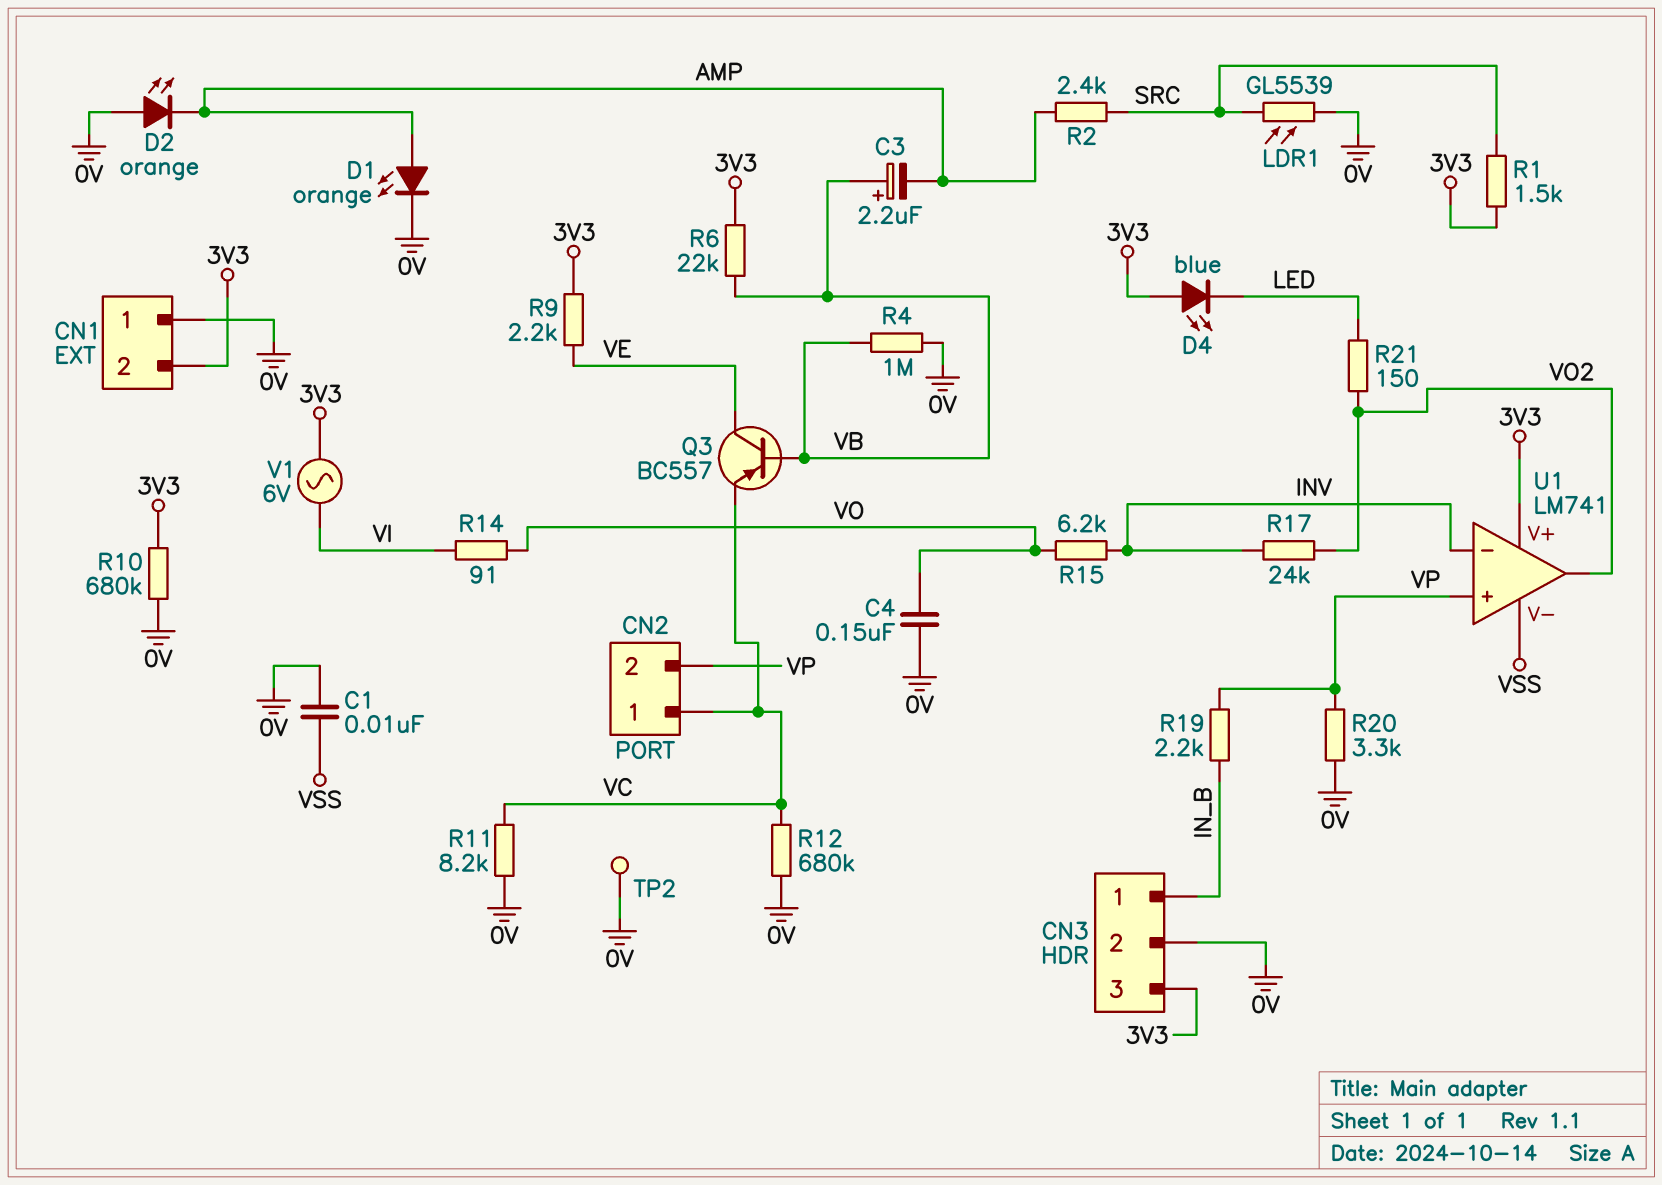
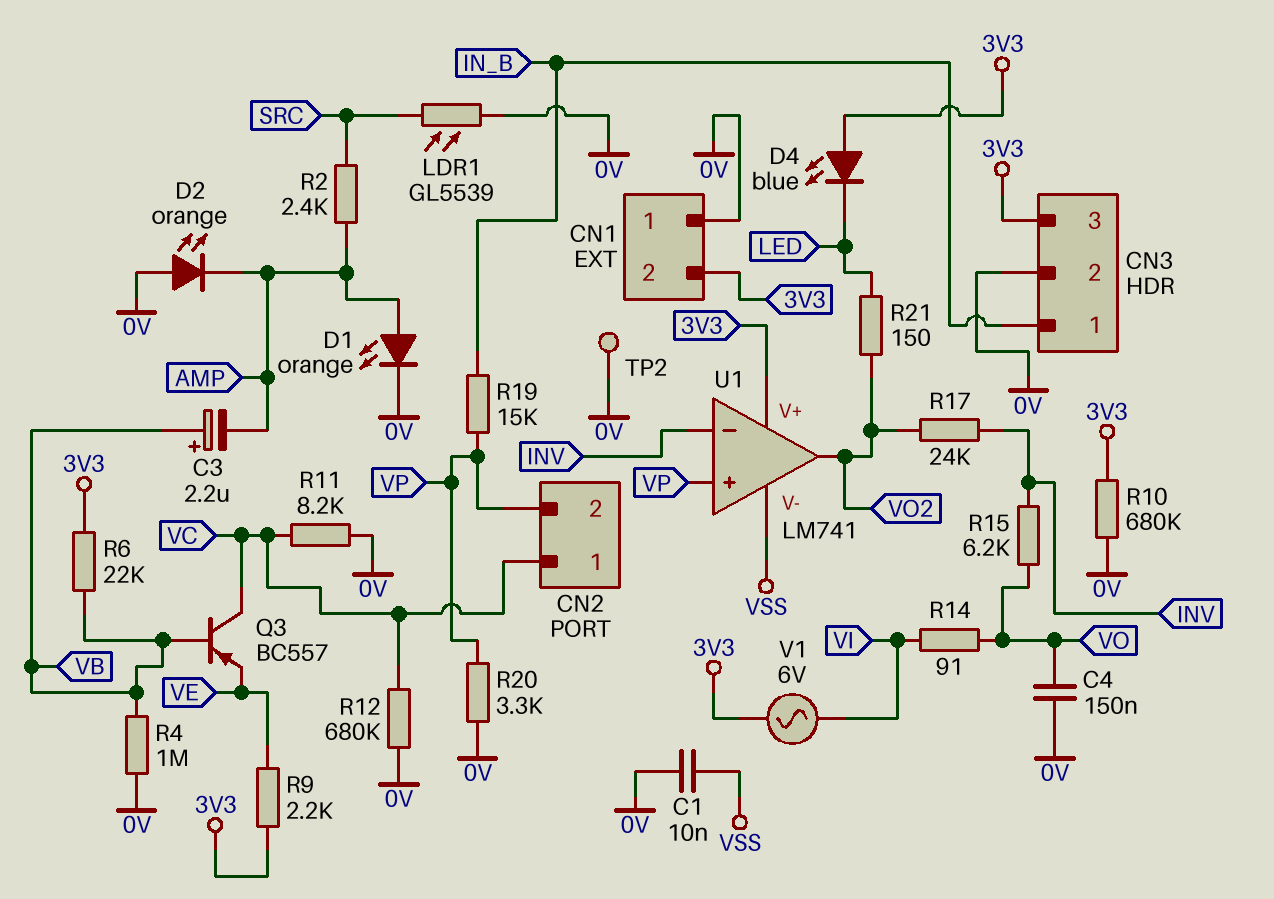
Q3: PNP BC557 (B VB, C VE, E VC) -> PNP BC557 (B VB, C VC, E VE)
R1: 1.5k (3V3, SRC) -> none
R19: 2.2k (IN_B, VP) -> 15k (IN_B, VP)

